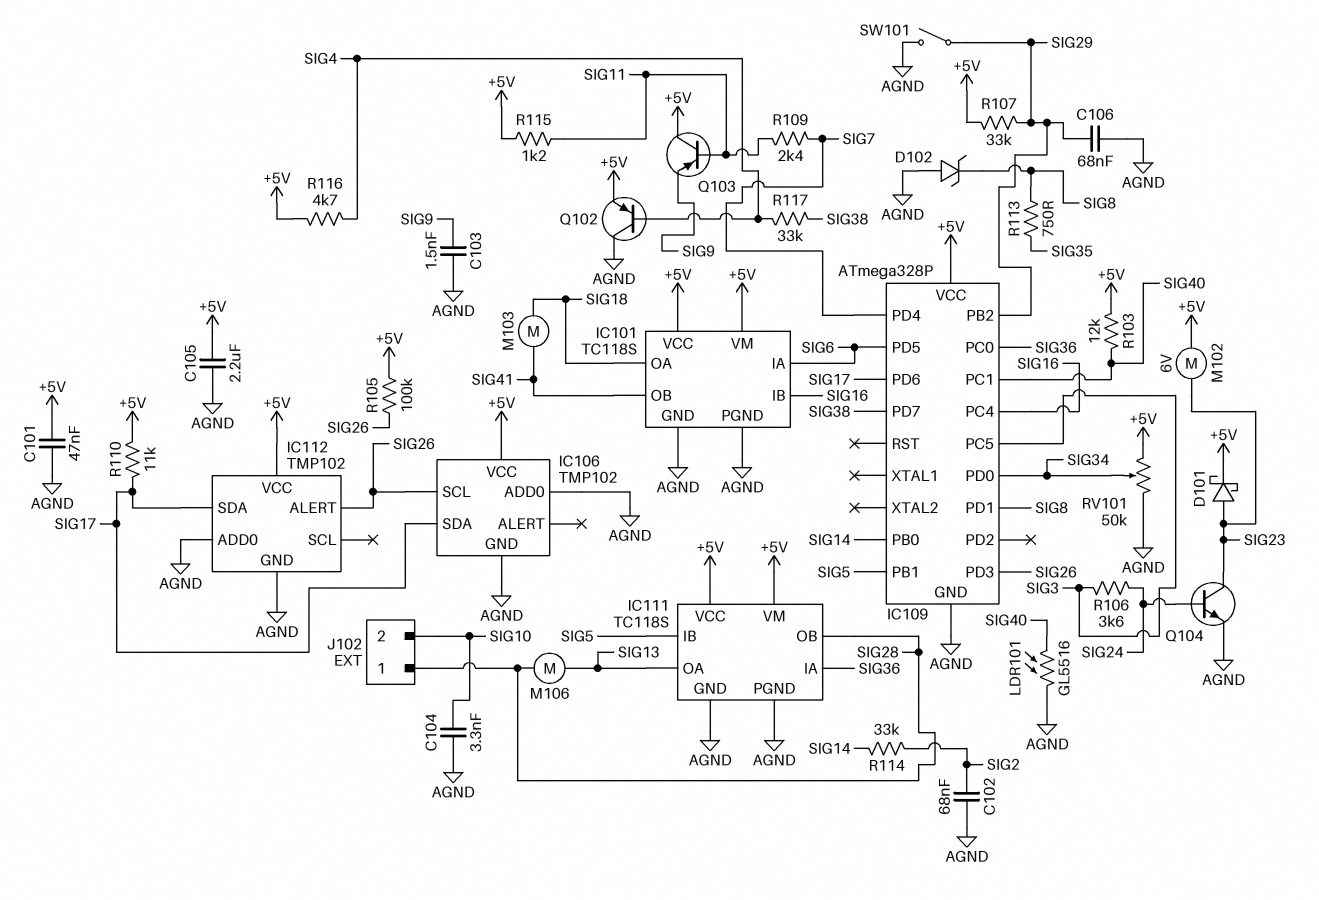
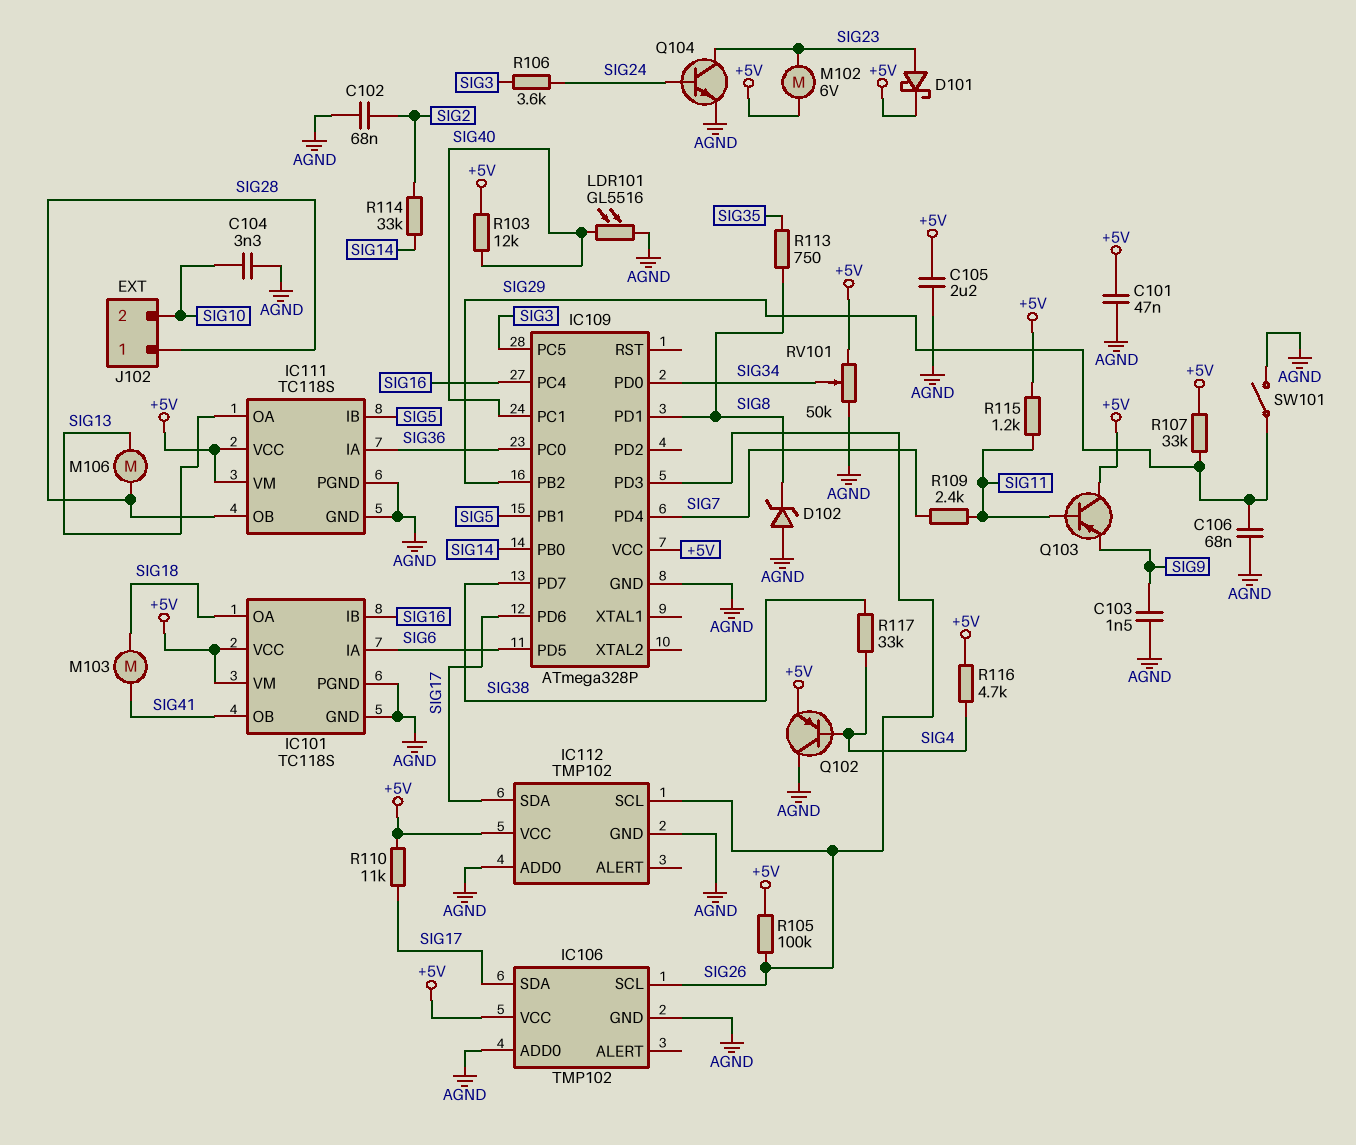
IC112 pin ALERT: SIG26 -> none
IC112 pin SCL: none -> SIG26

